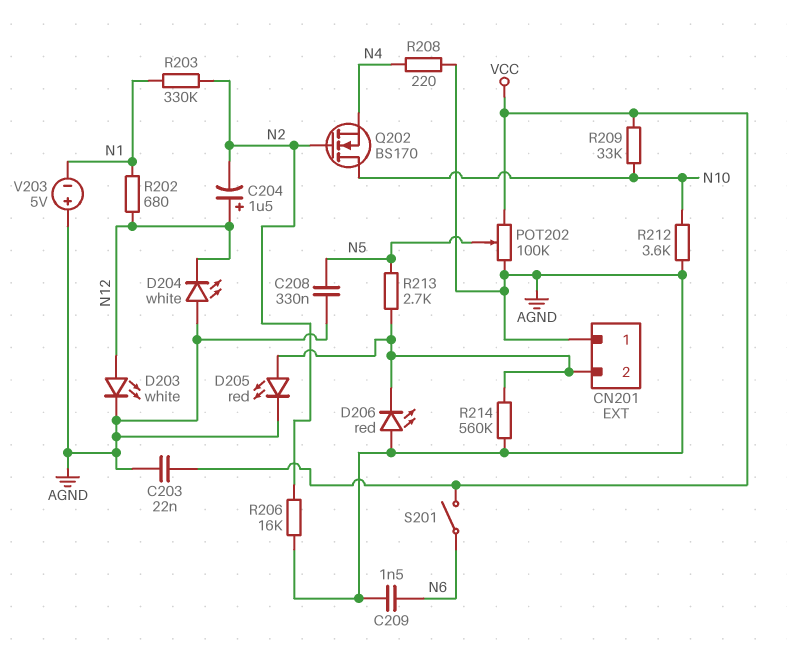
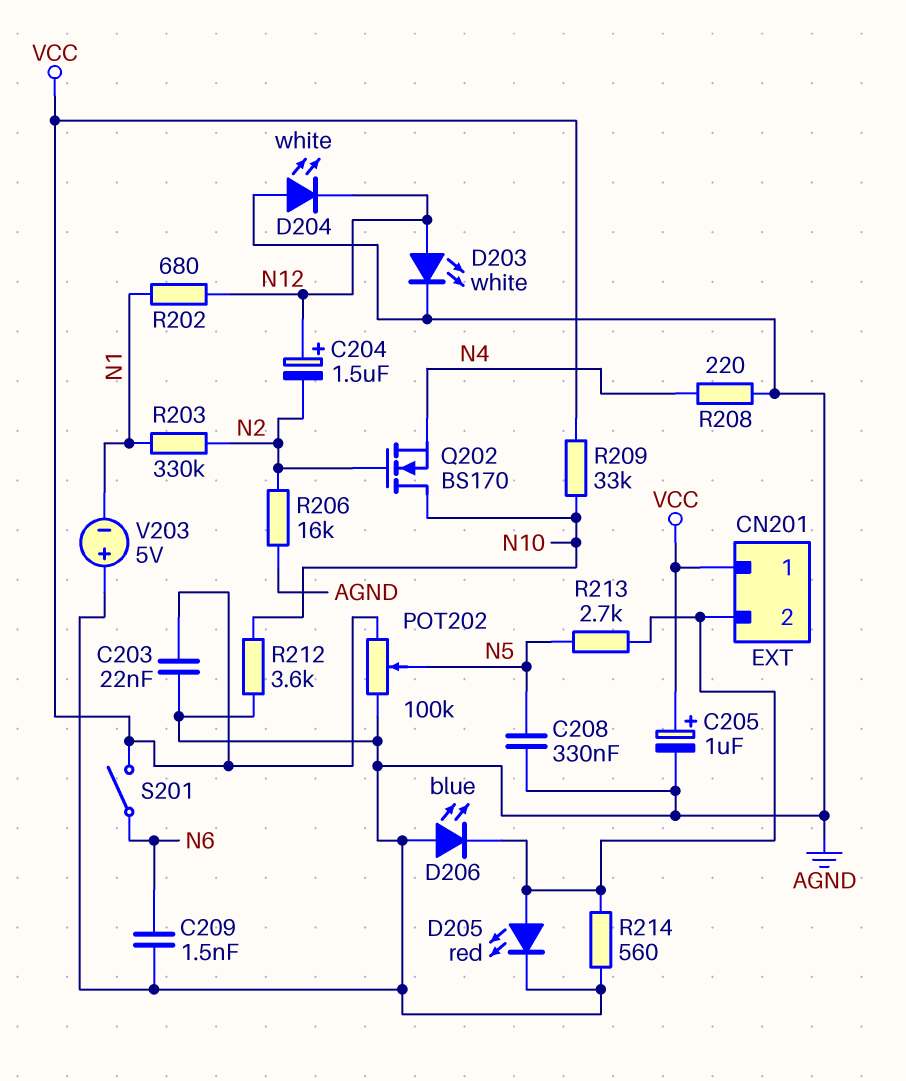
C205: none -> 1uF (plus VCC, minus AGND)
CN201 pin 1: AGND -> VCC
D206: LED red (A AGND, K CN201/2) -> LED blue (A AGND, K CN201/2)
R214: 560k (AGND, CN201/2) -> 560 (AGND, CN201/2)

